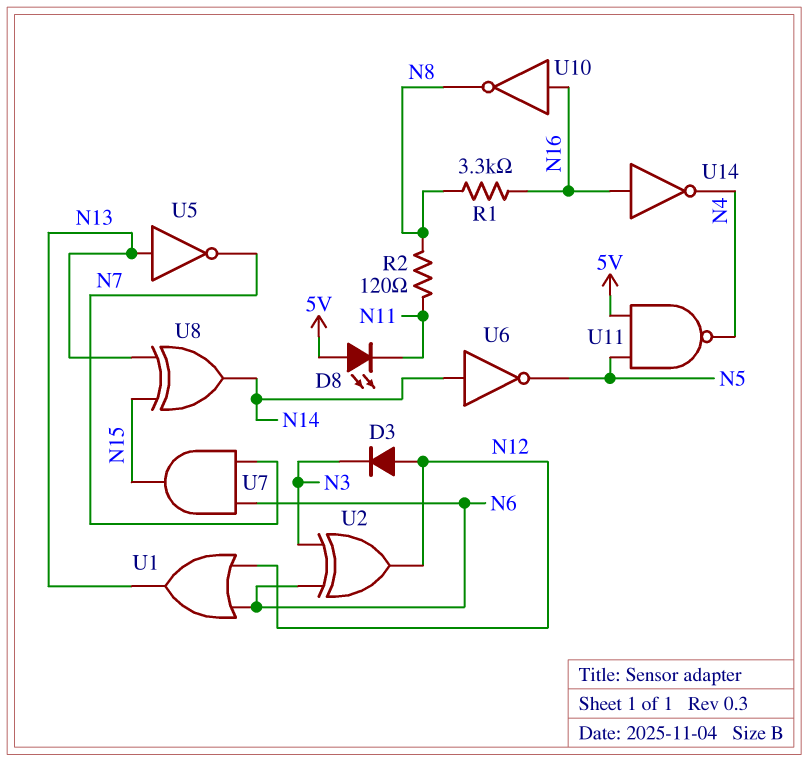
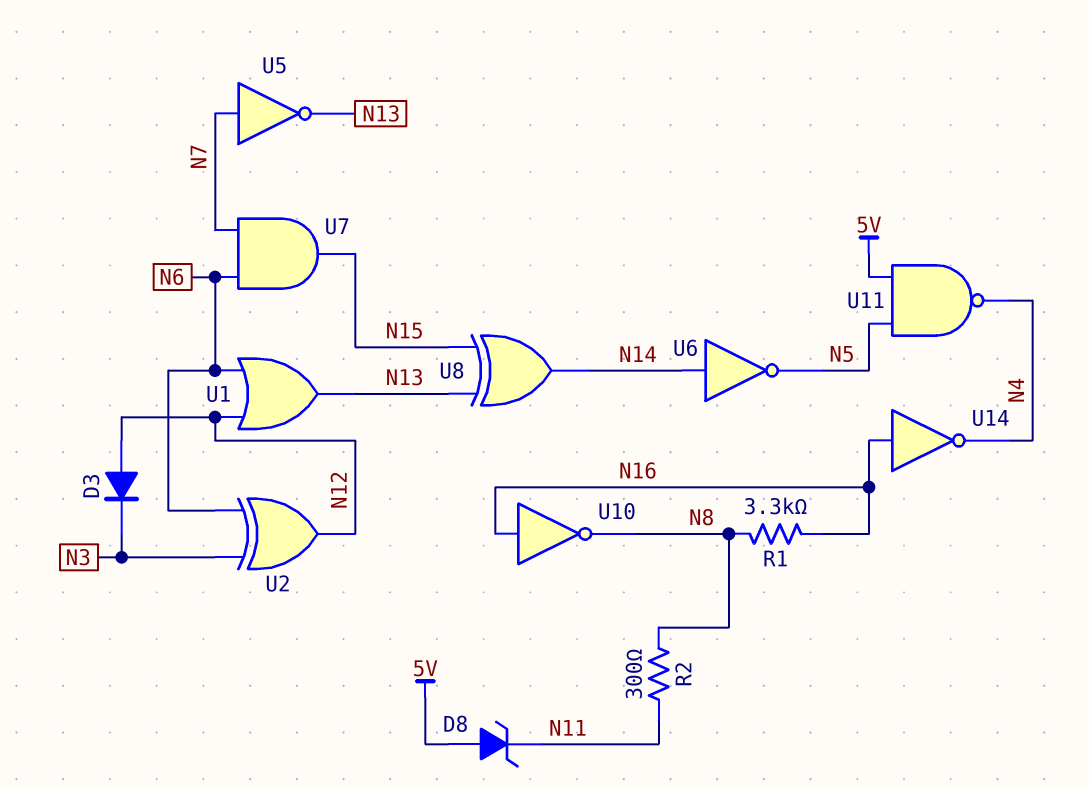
D8: LED (A 5V, K N11) -> zener (A 5V, K N11)
R2: 120 (N8, N11) -> 300 (N8, N11)
U5: NOT (in N13, out N7) -> NOT (in N7, out N13)

